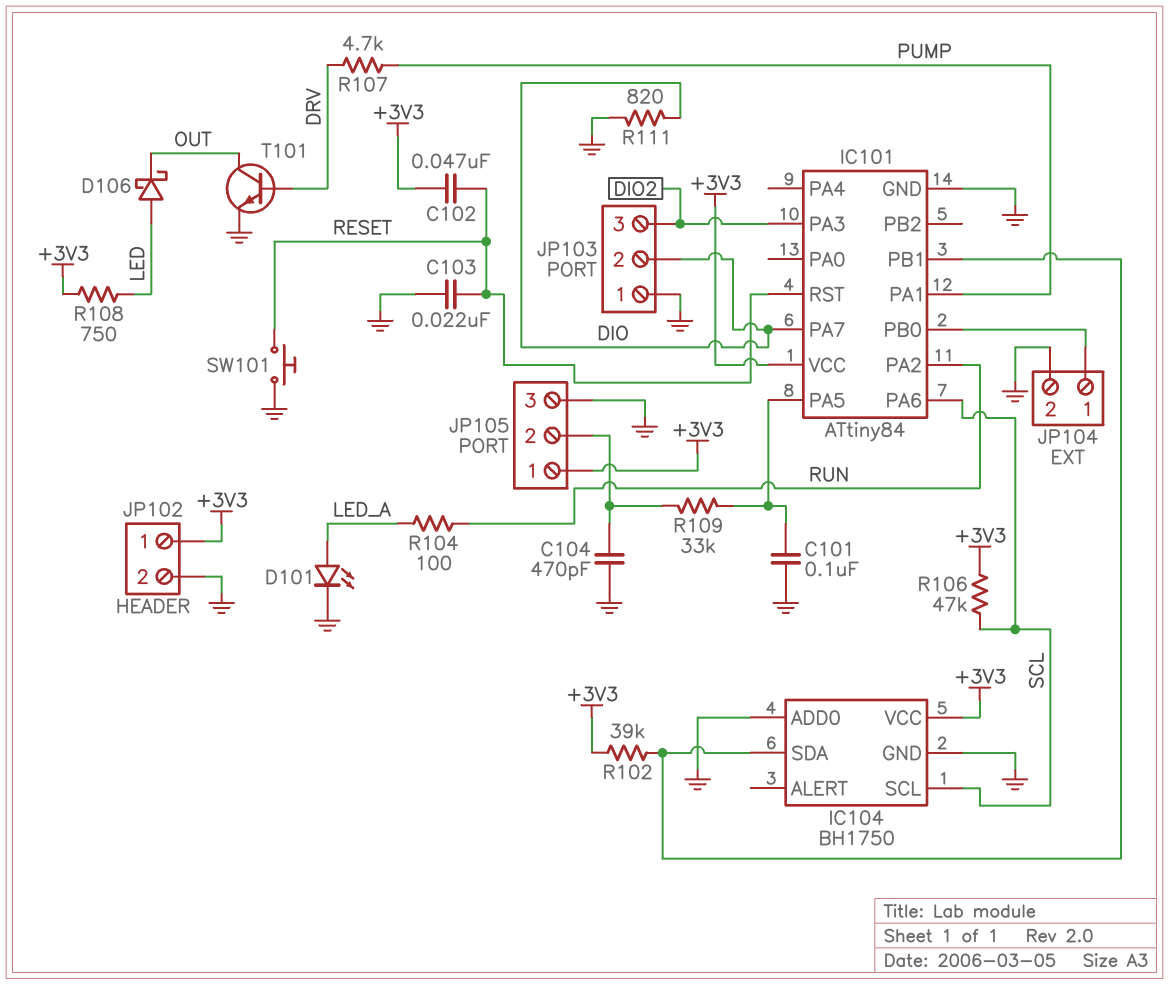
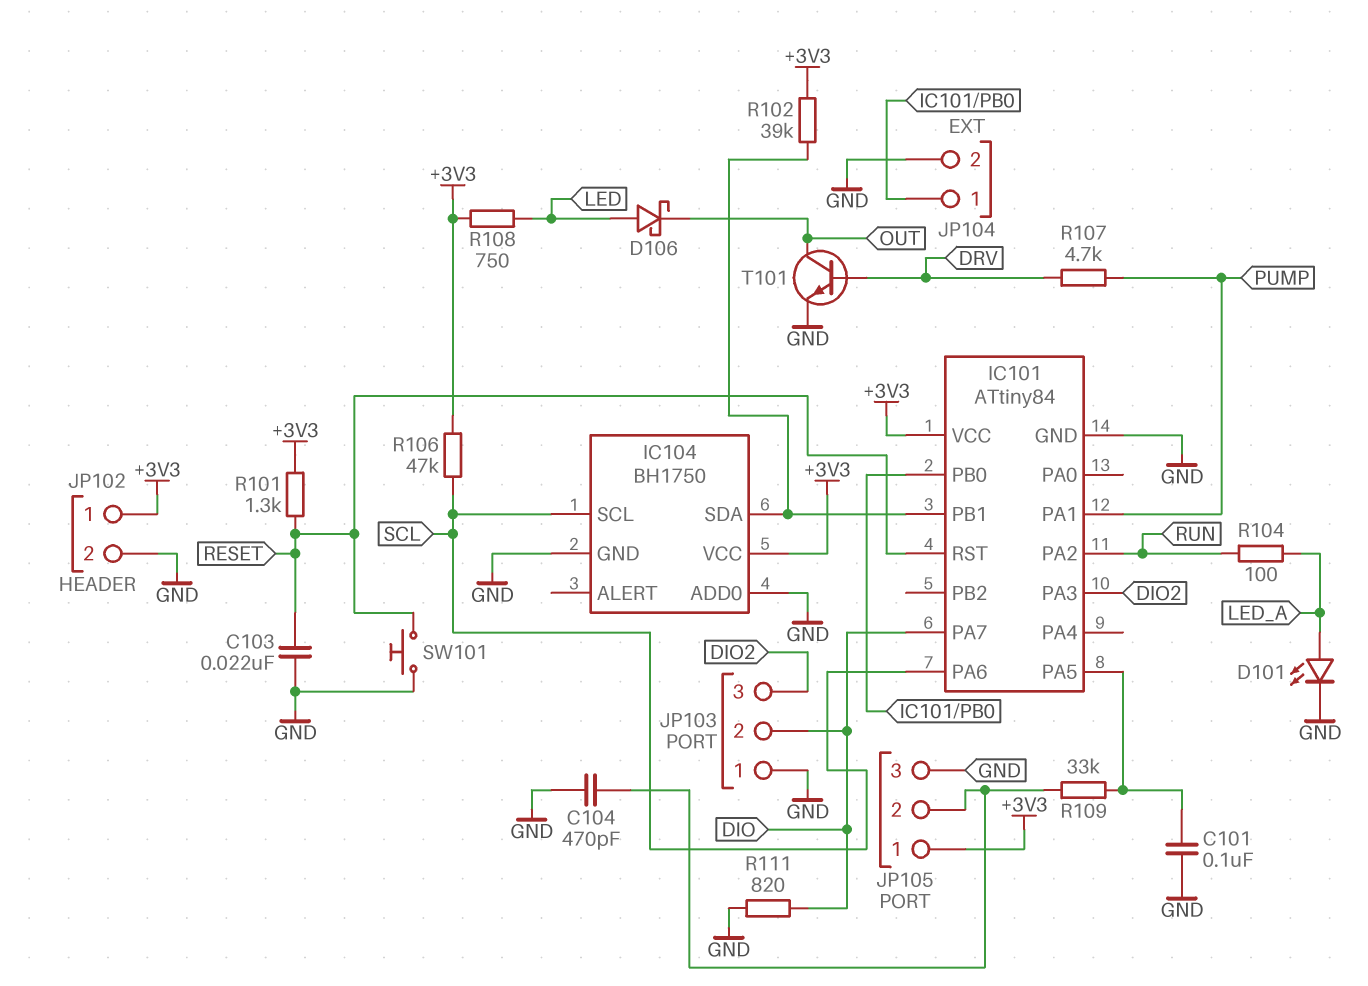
C102: 47nF (+3V3, RESET) -> none
R101: none -> 1.3k (+3V3, RESET)

